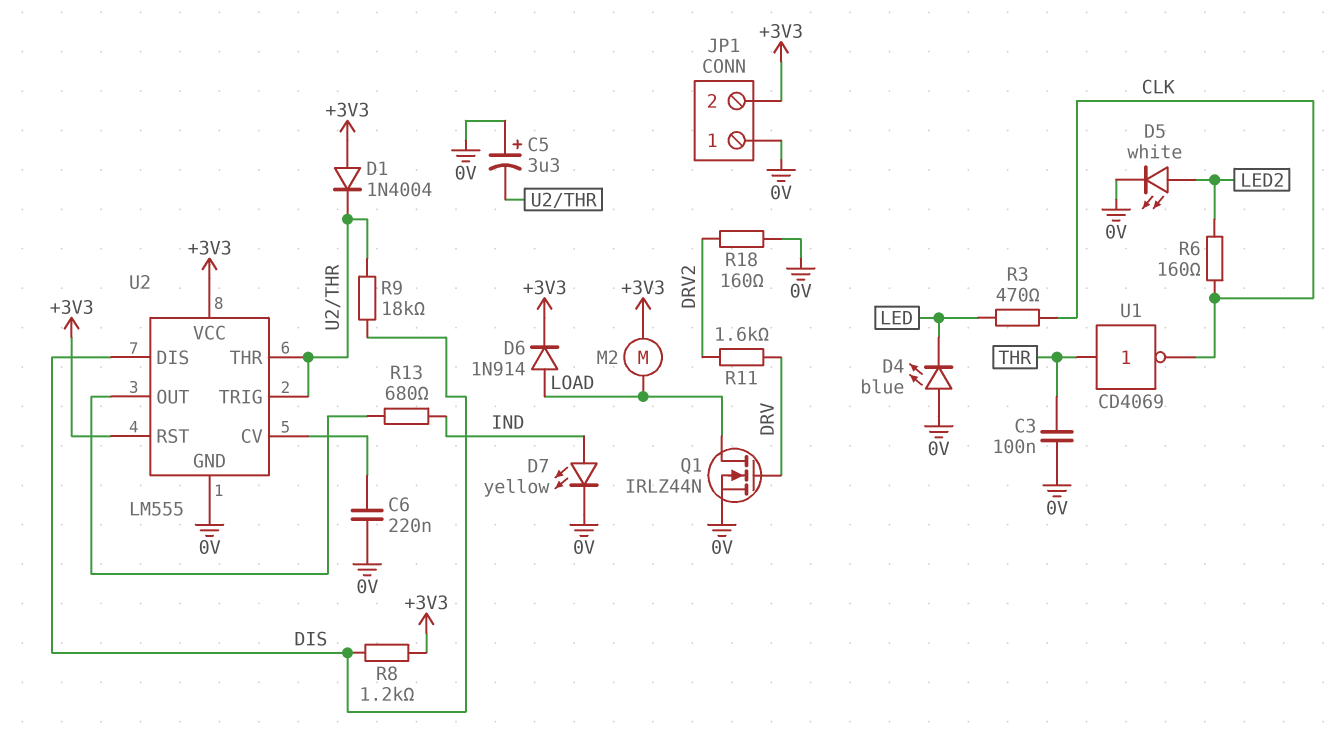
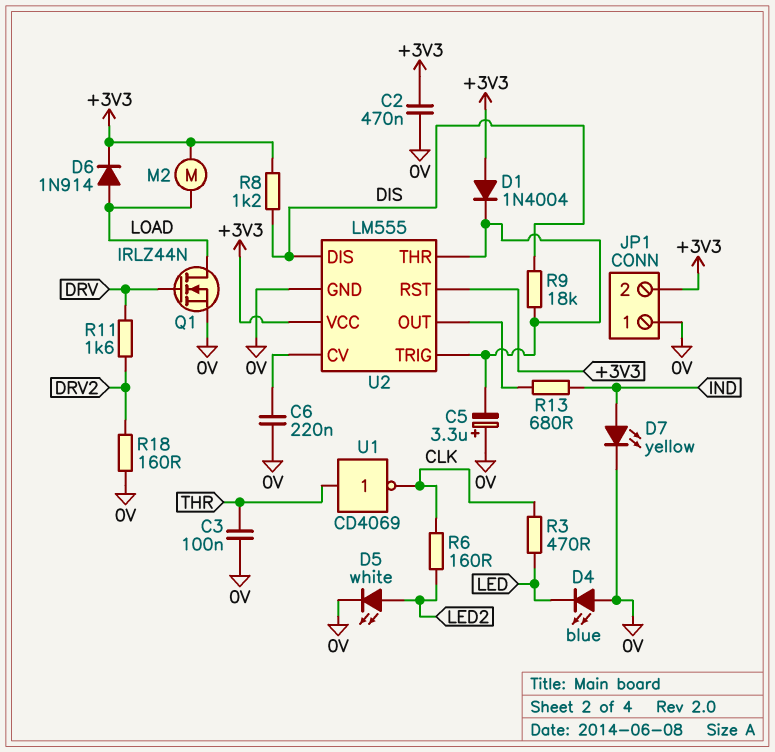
C2: none -> 470nF (+3V3, 0V)

